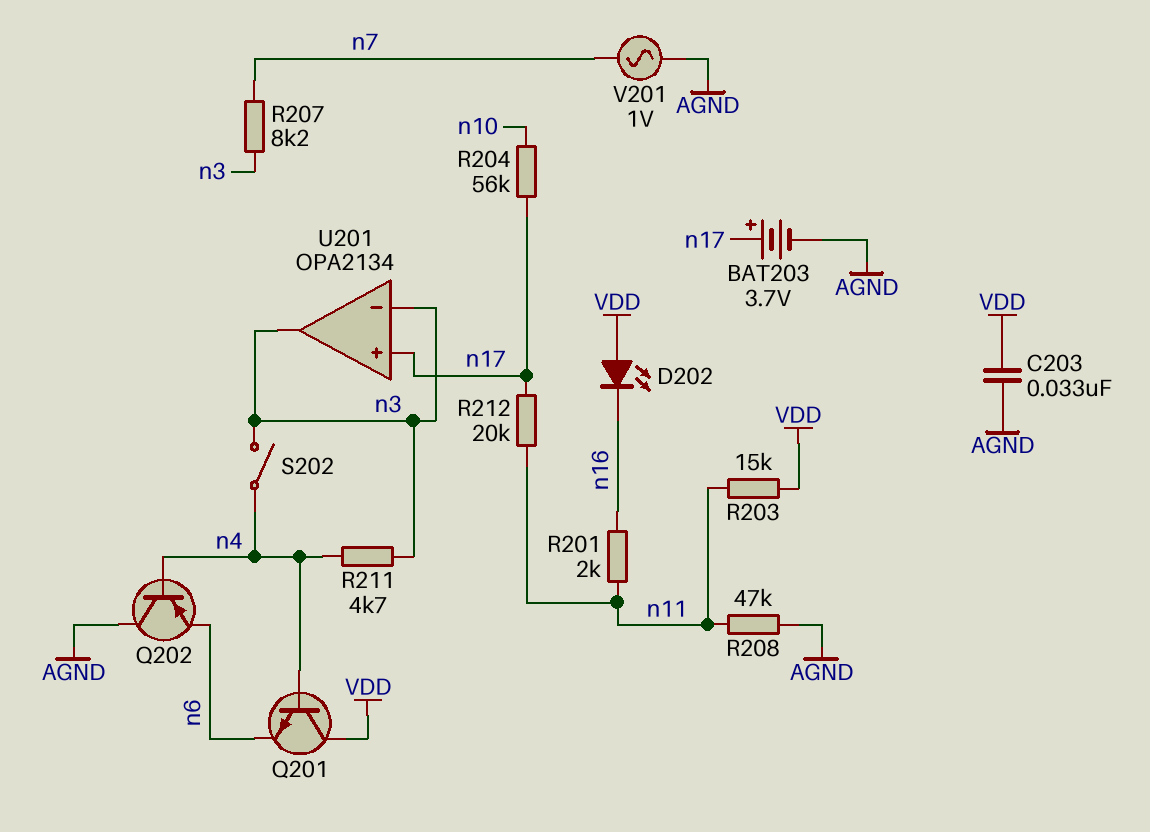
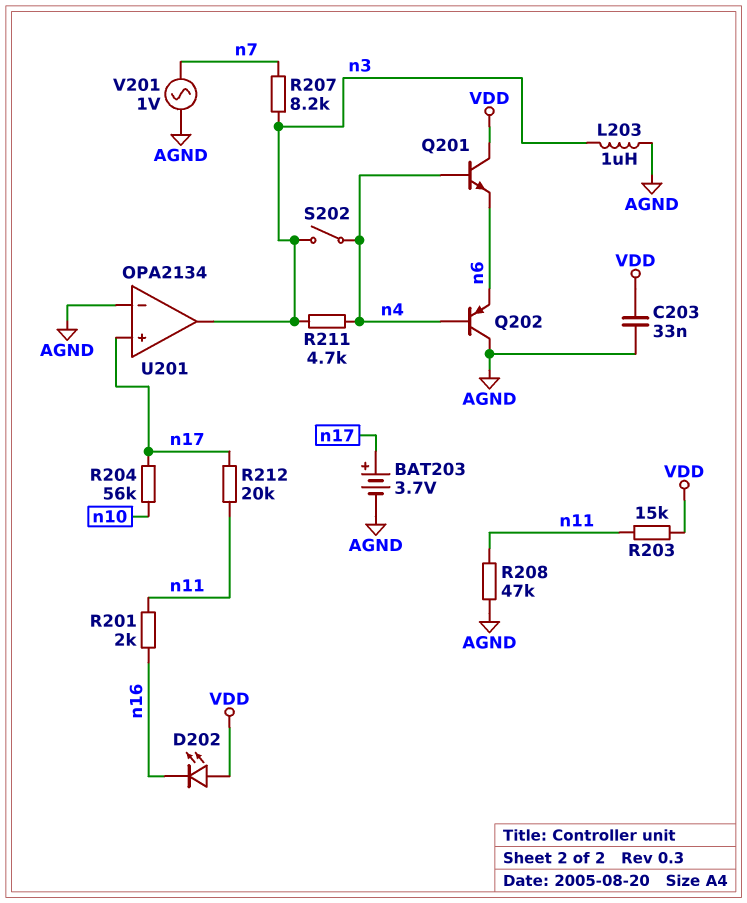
L203: none -> 1uH (AGND, n3)
U201 pin in-: n3 -> AGND

